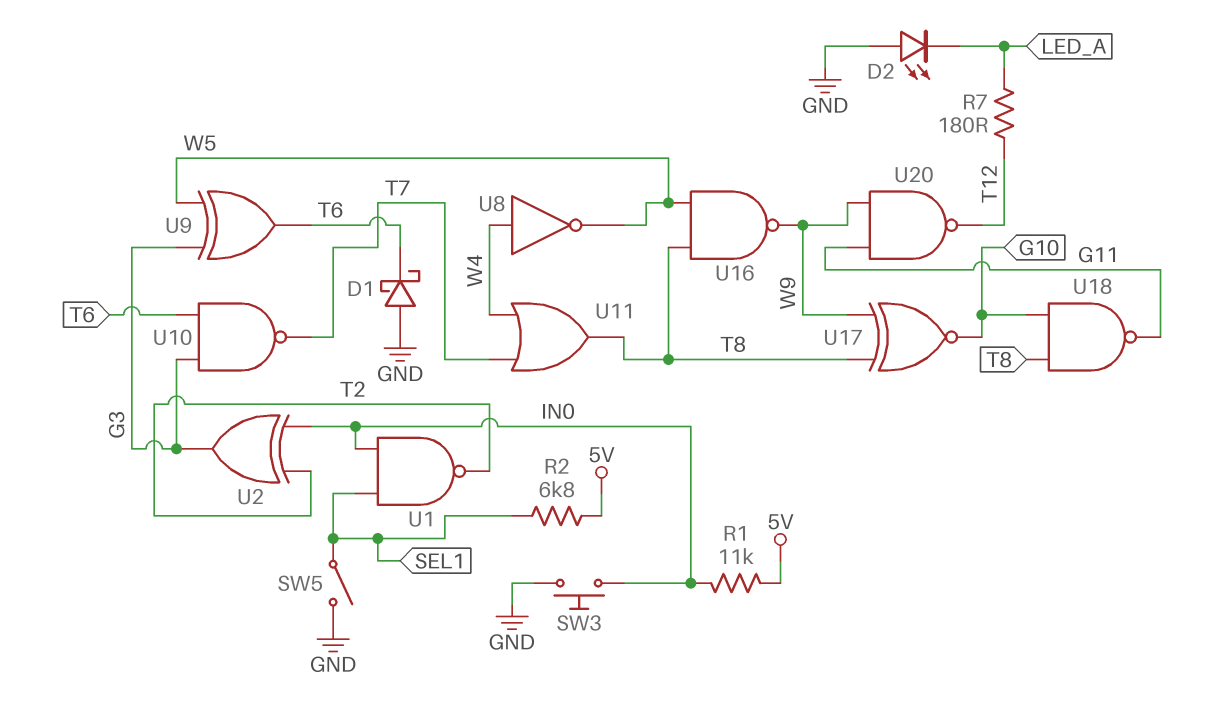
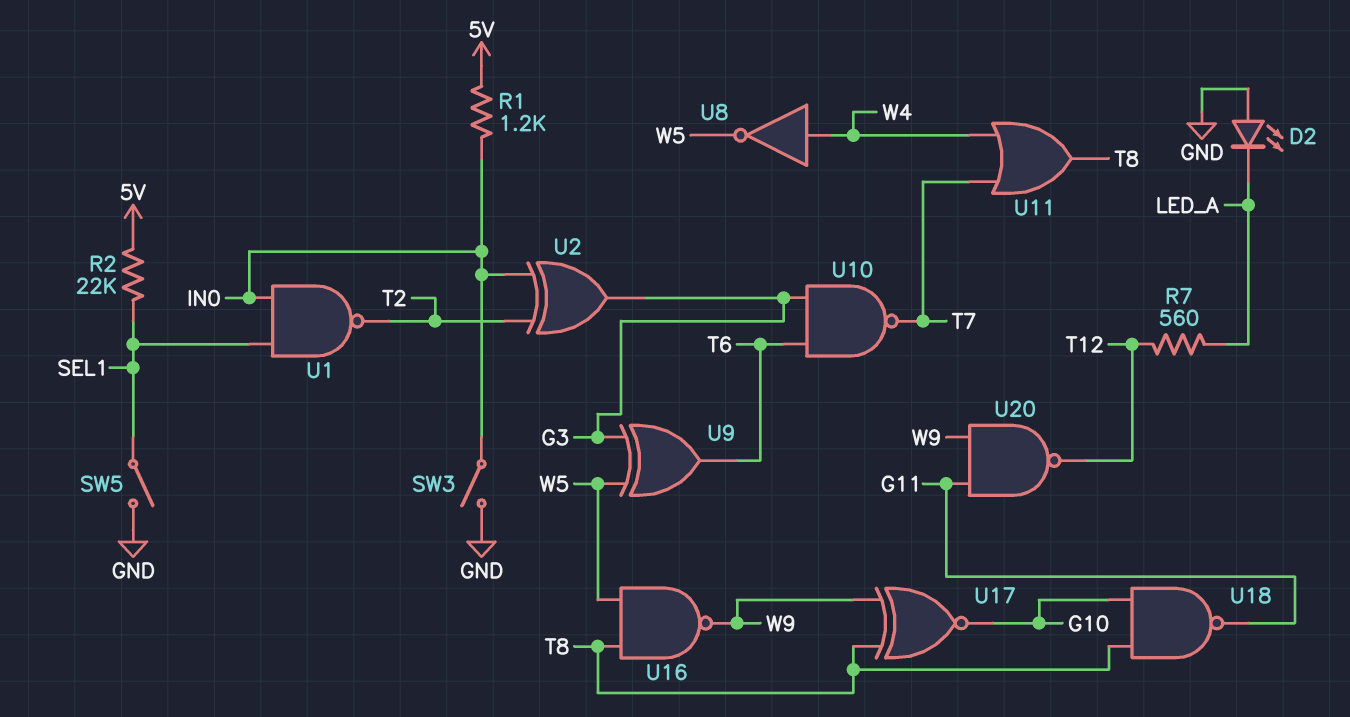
D1: schottky (A GND, K T6) -> none
R1: 11k (5V, IN0) -> 1.2k (5V, IN0)
R2: 6.8k (5V, SEL1) -> 22k (5V, SEL1)
R7: 180 (LED_A, T12) -> 560 (LED_A, T12)
SW3: button (GND, IN0) -> switch (GND, IN0)

